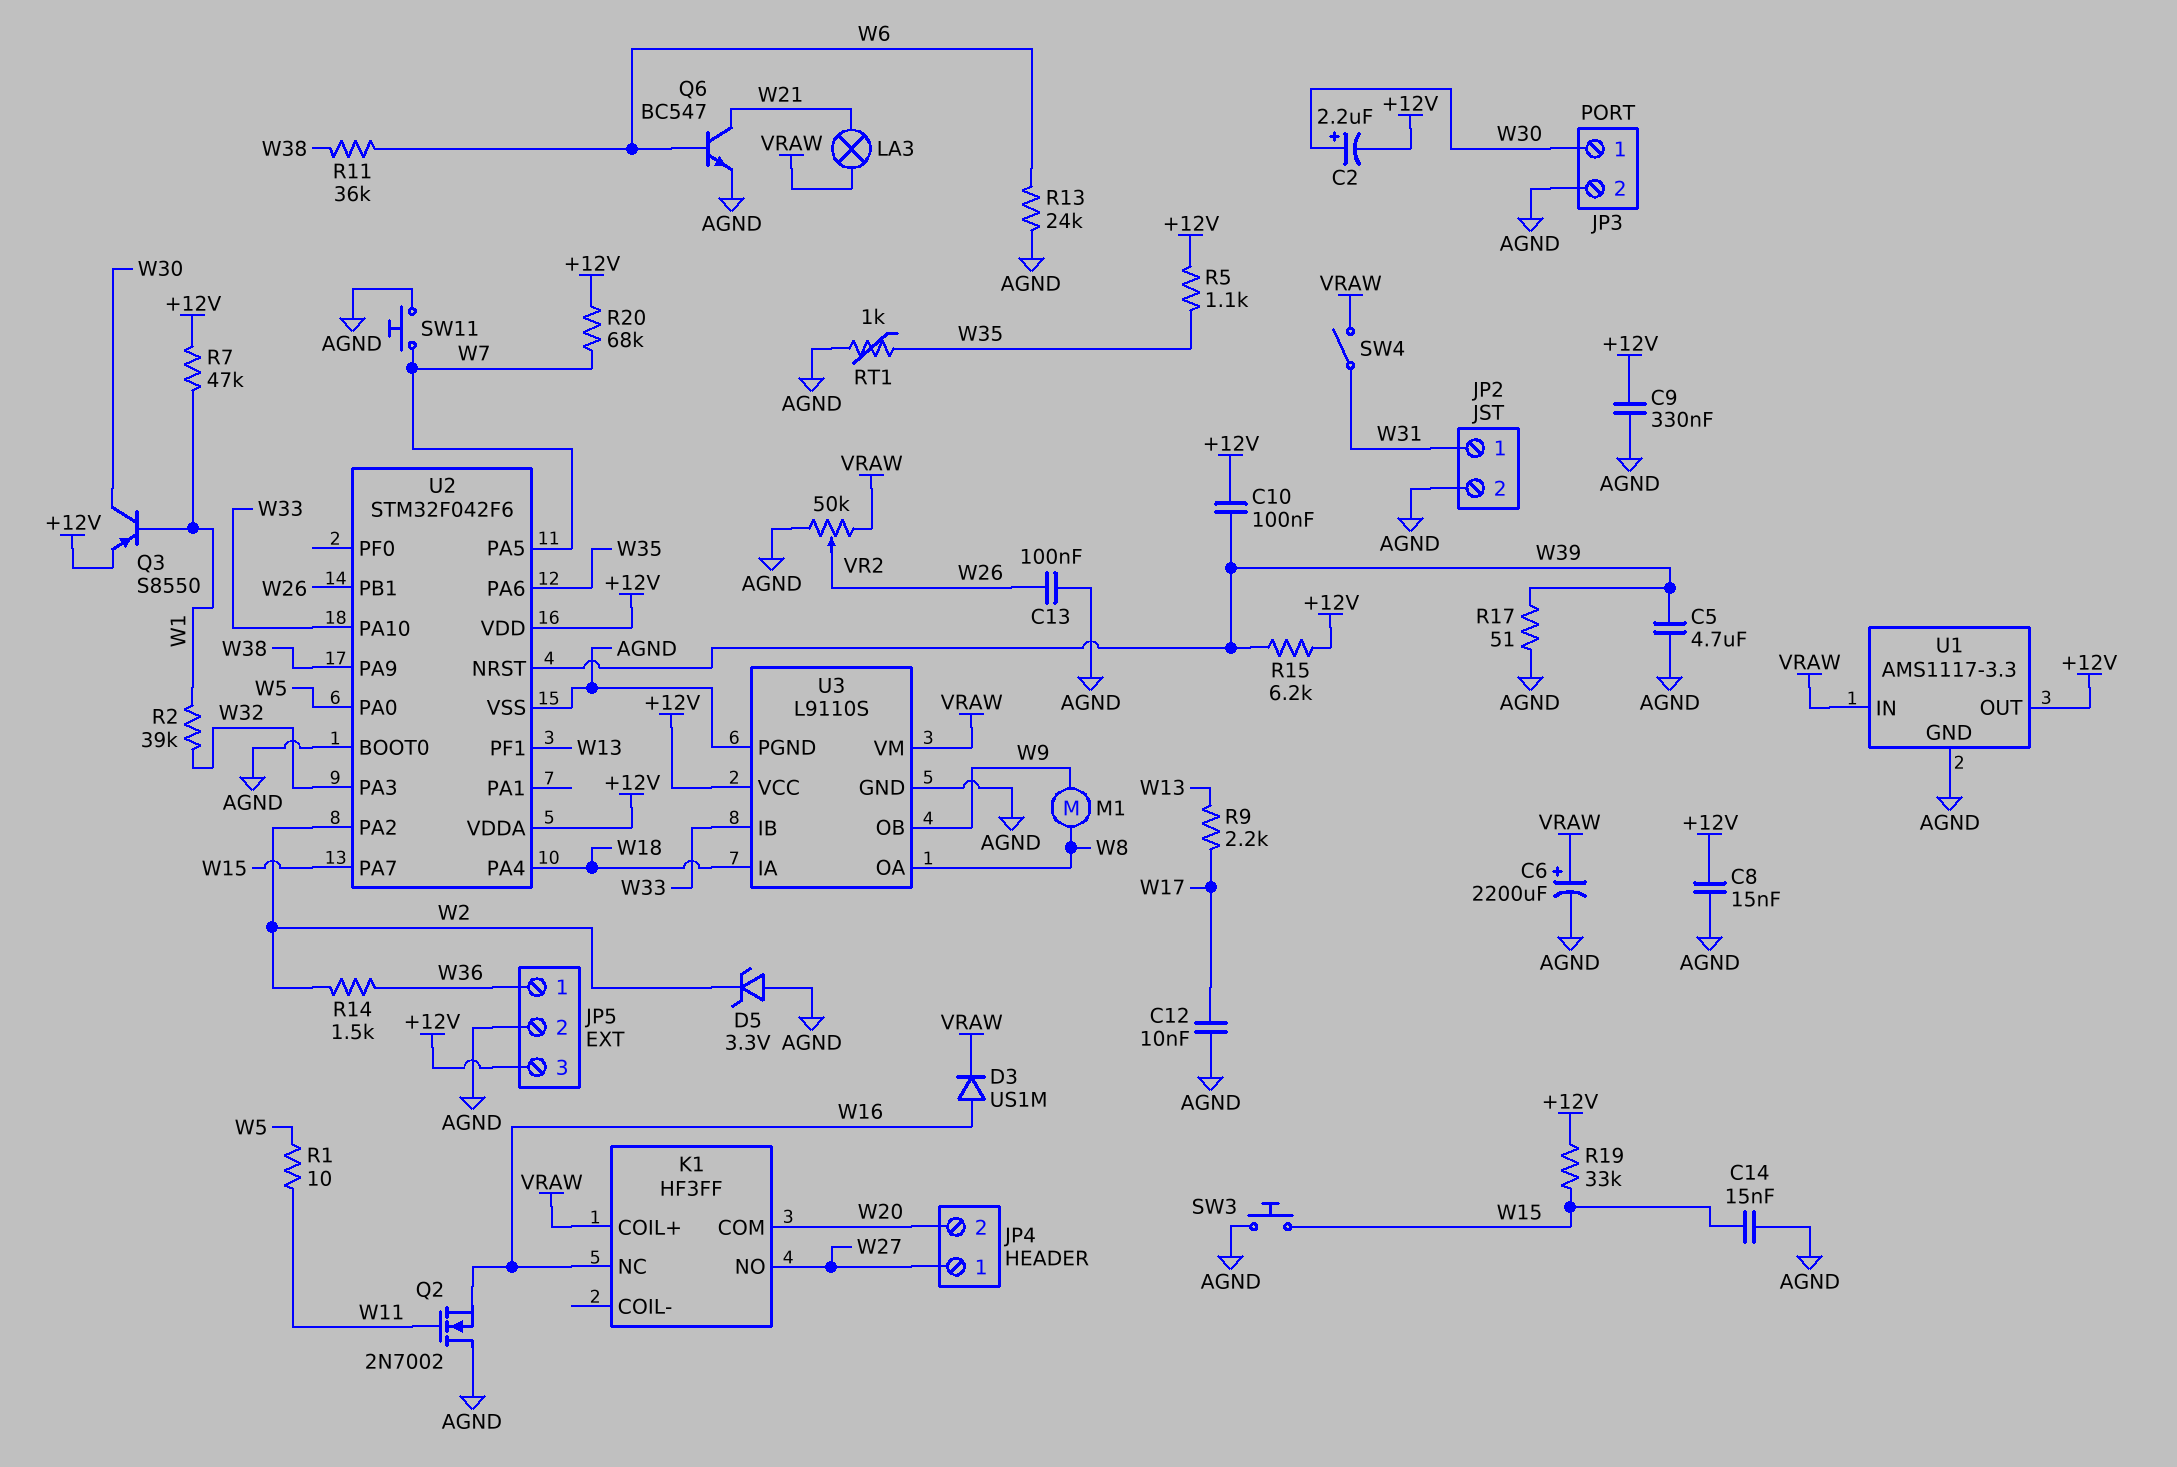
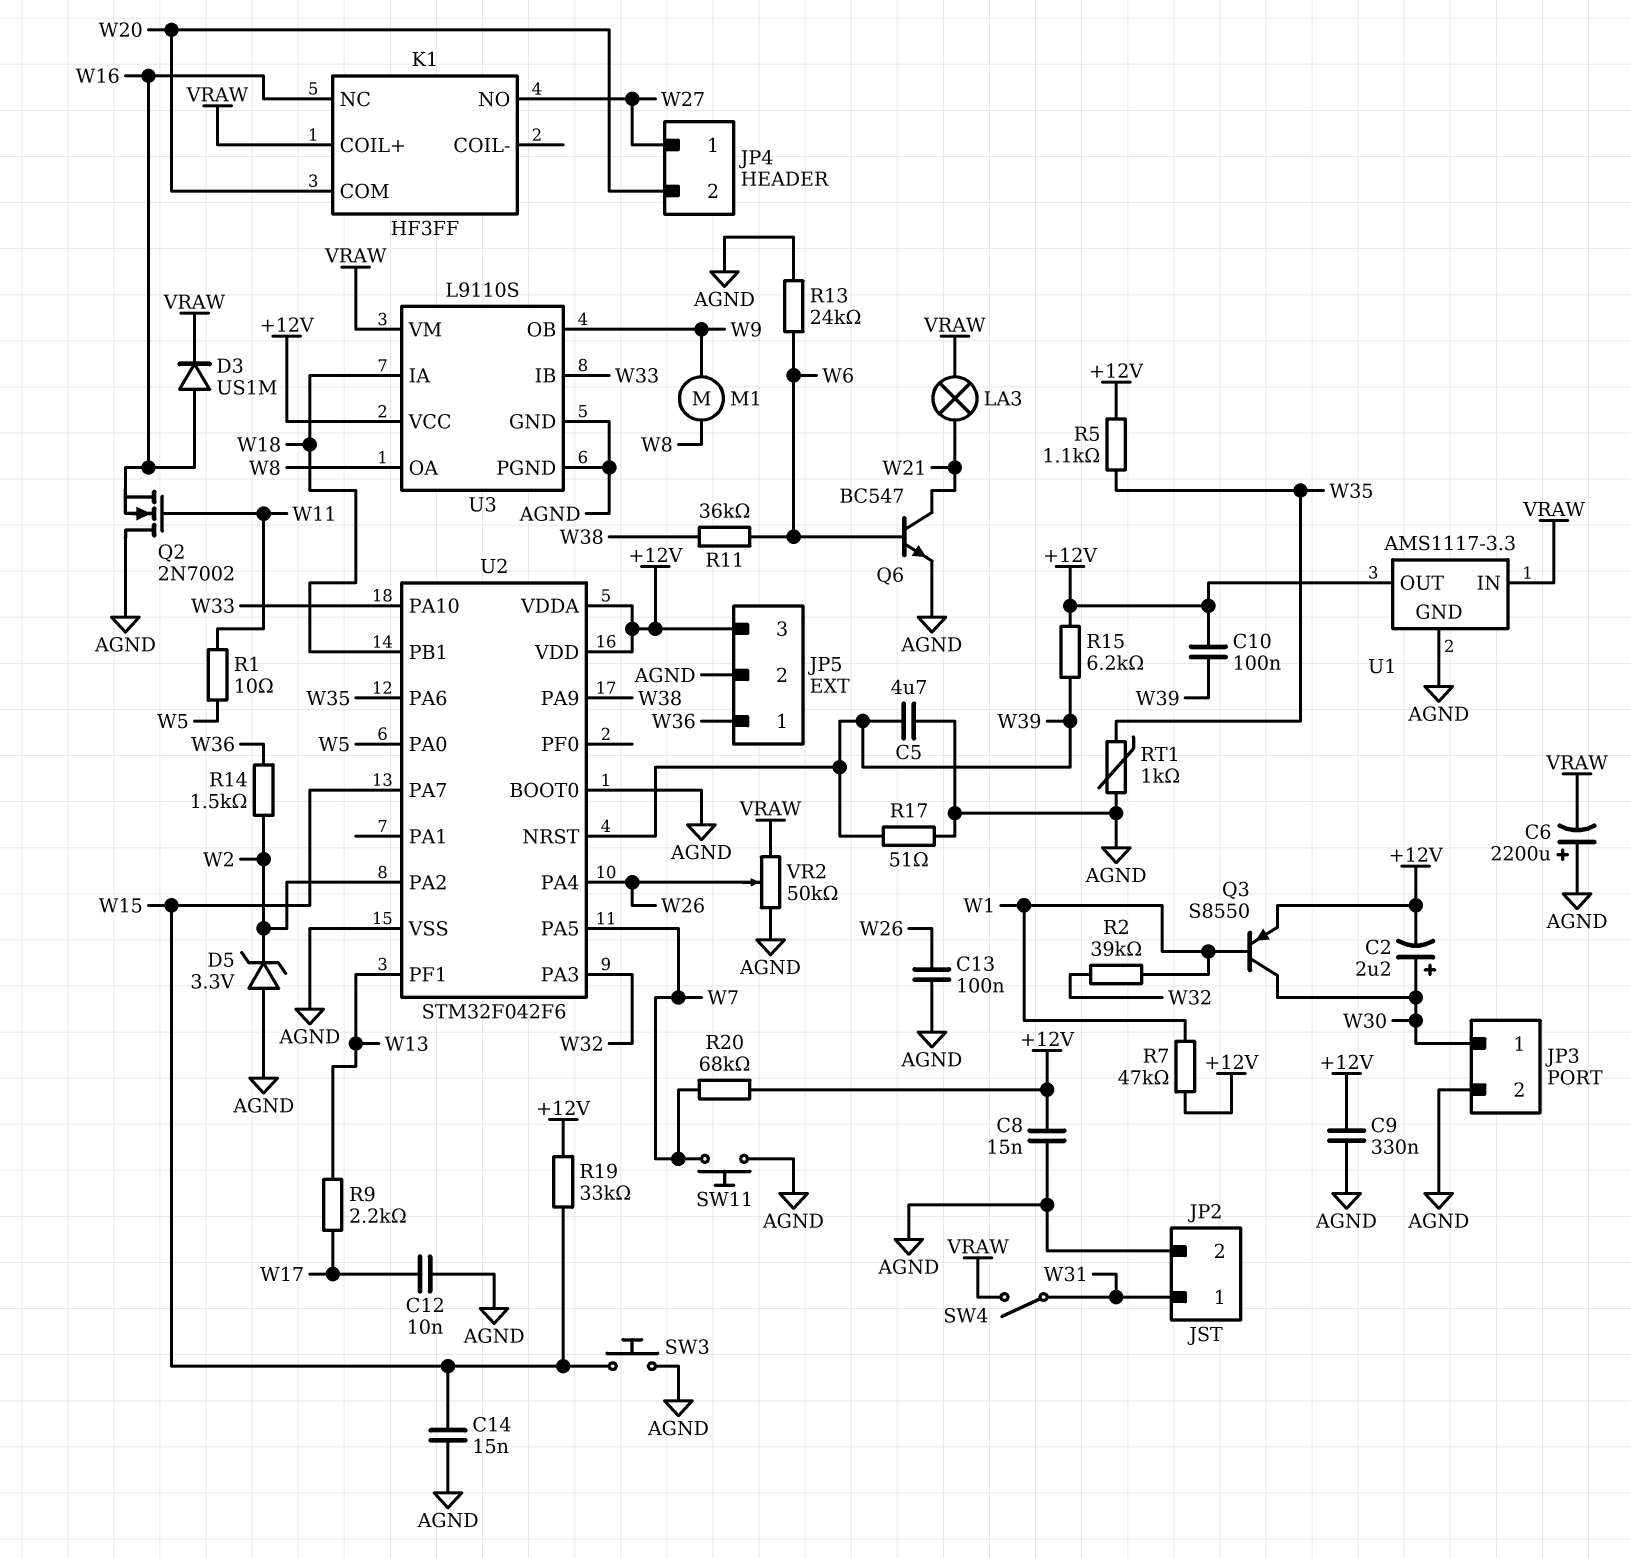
C6: 2200uF (plus VRAW, minus AGND) -> 2200uF (plus AGND, minus VRAW)
U2 pin PA4: W18 -> W26
U2 pin PB1: W26 -> W18

